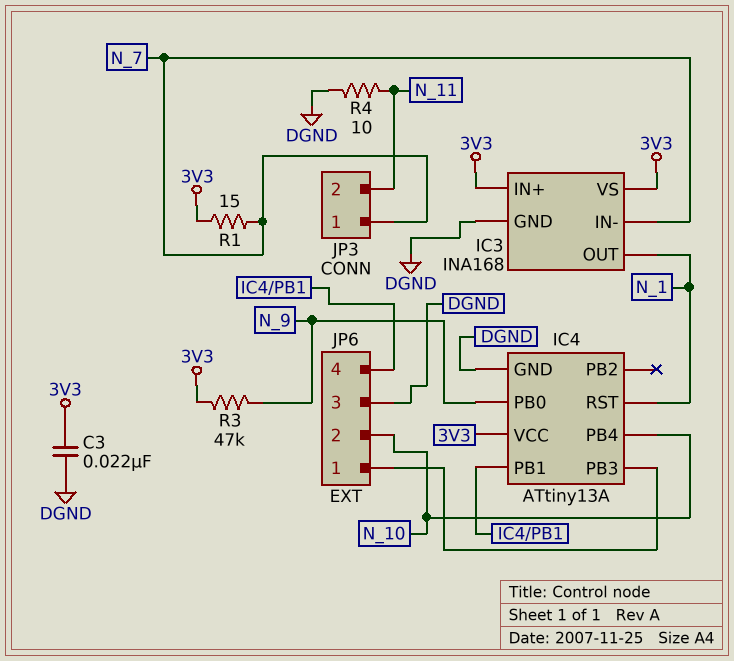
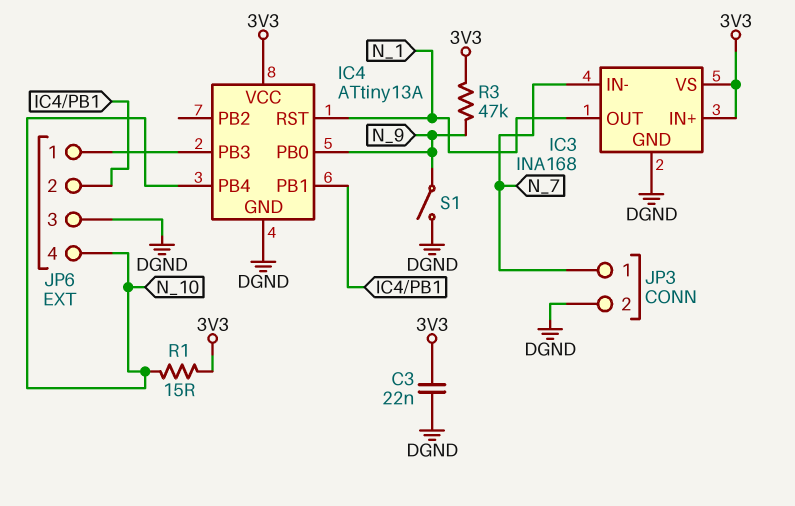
JP3 pin 2: N_11 -> DGND
JP6 pin 2: N_10 -> IC4/PB1
JP6 pin 4: IC4/PB1 -> N_10
R1: 15 (3V3, N_7) -> 15 (3V3, N_10)
R4: 10 (DGND, N_11) -> none
S1: none -> switch (DGND, N_9)

